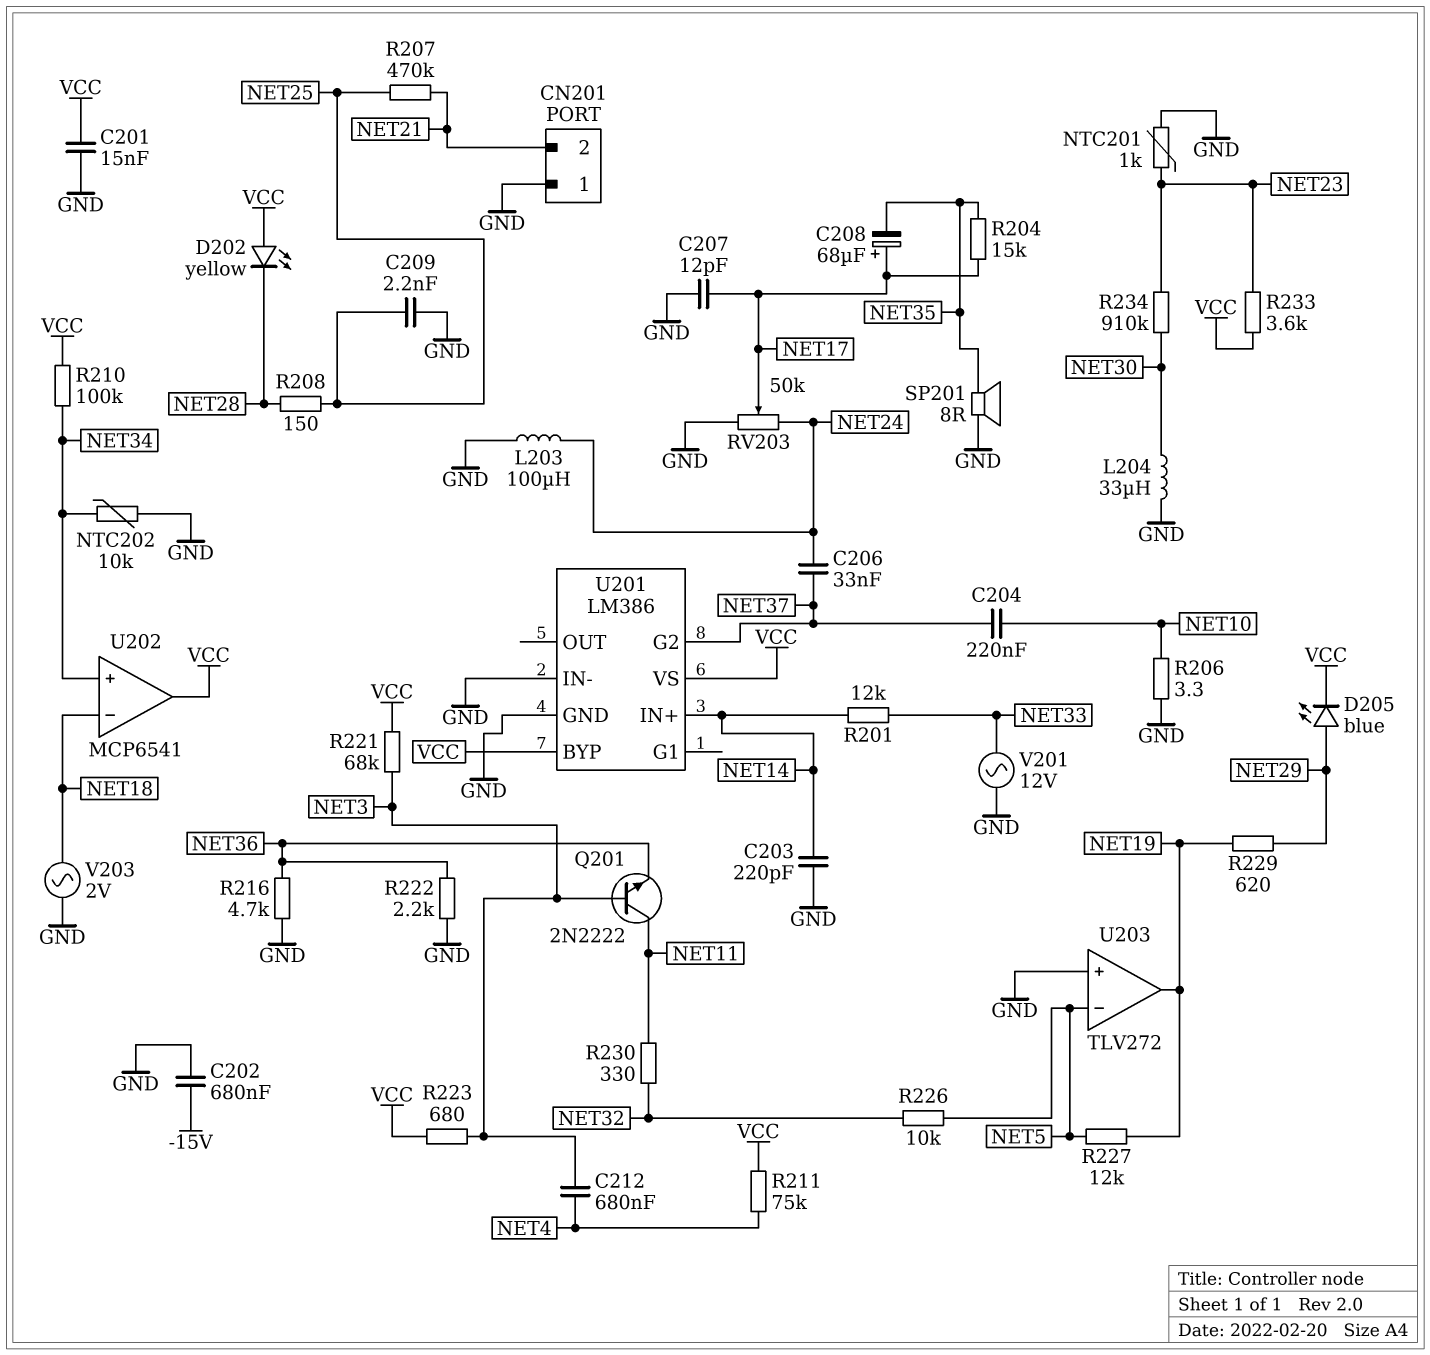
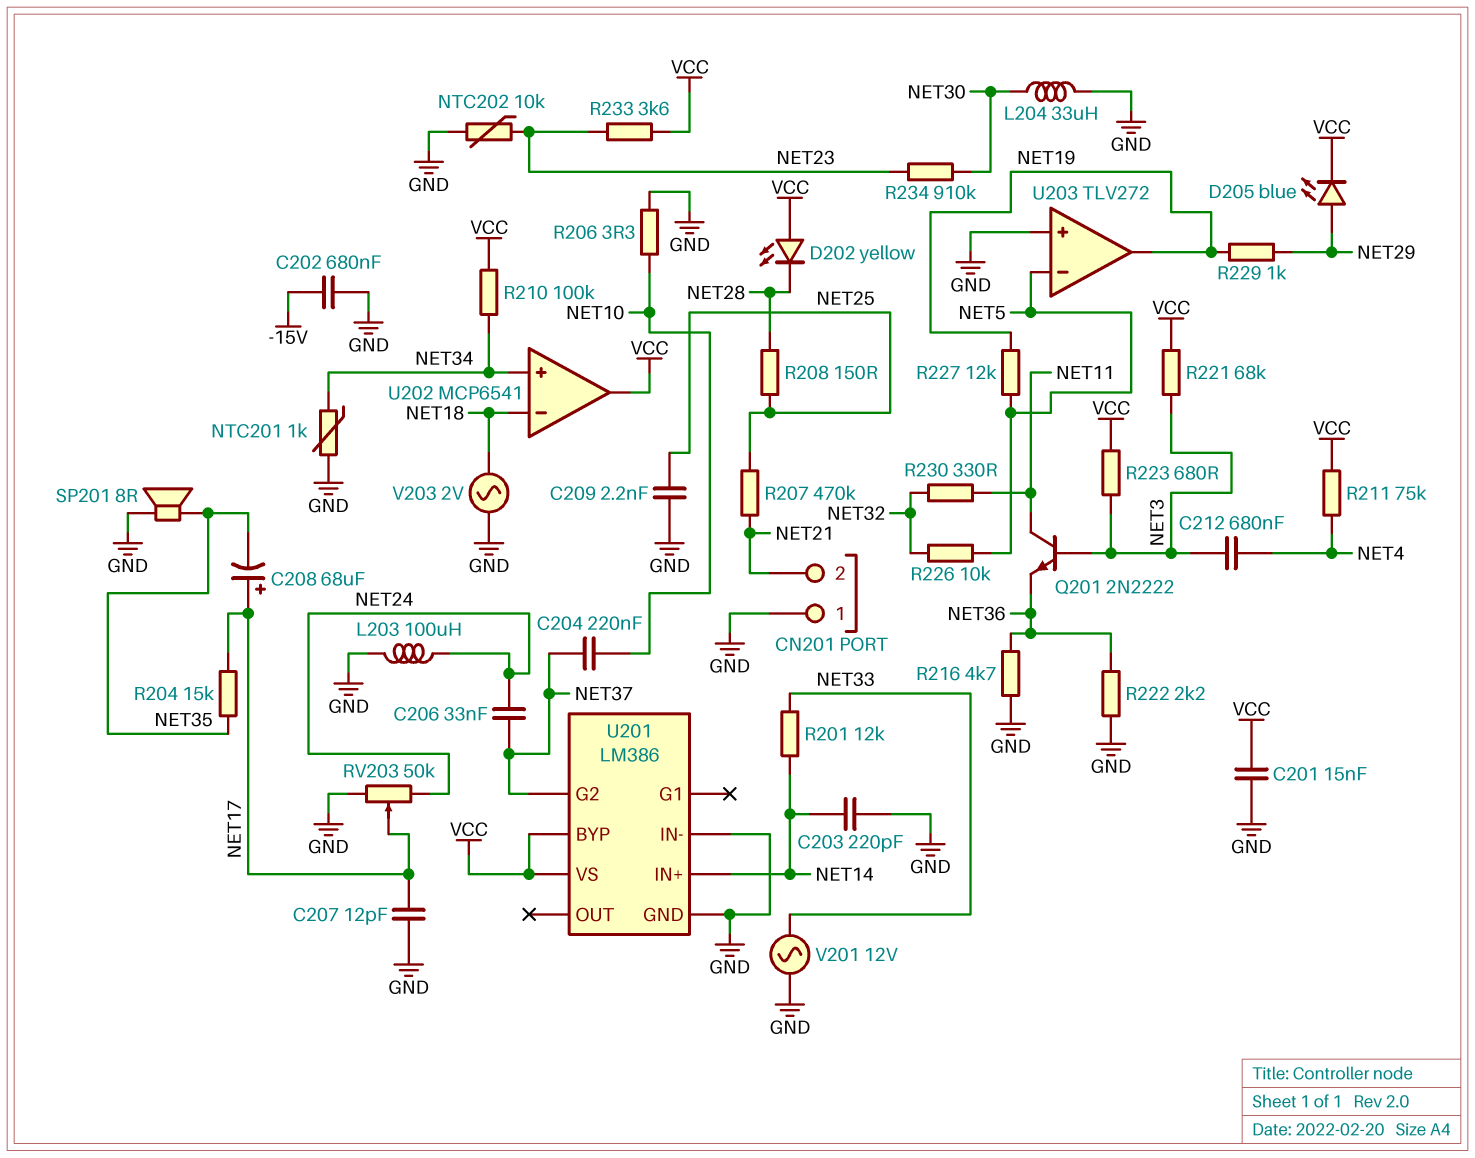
NTC201: 1k (GND, NET23) -> 1k (GND, NET34)
NTC202: 10k (GND, NET34) -> 10k (GND, NET23)
R229: 620 (NET19, NET29) -> 1k (NET19, NET29)

